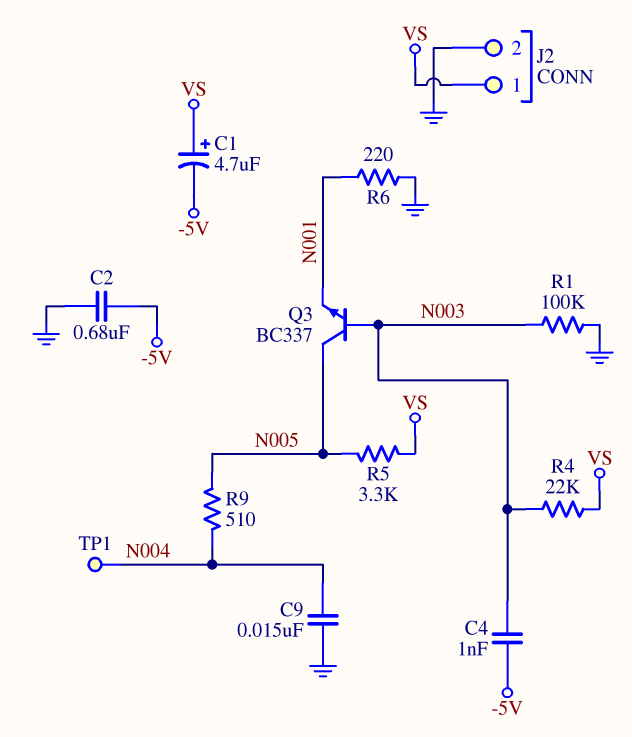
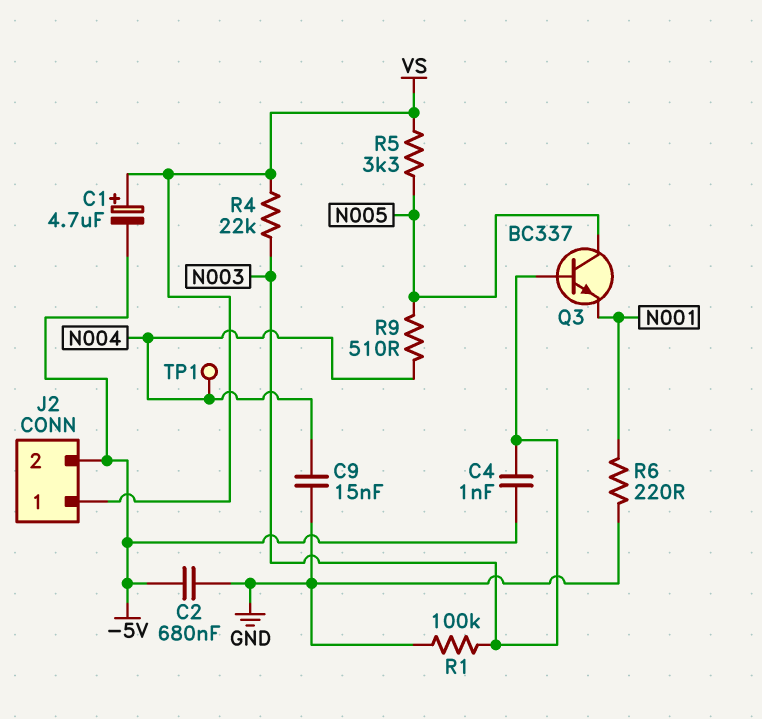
J2 pin 2: GND -> -5V

